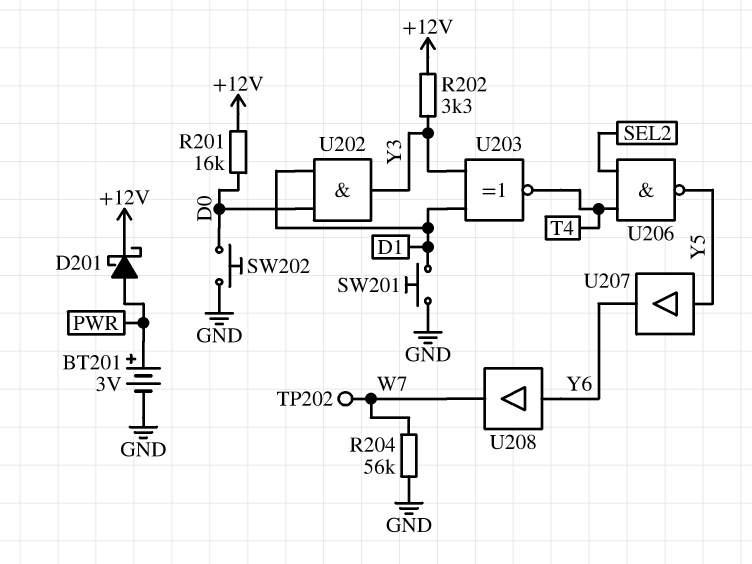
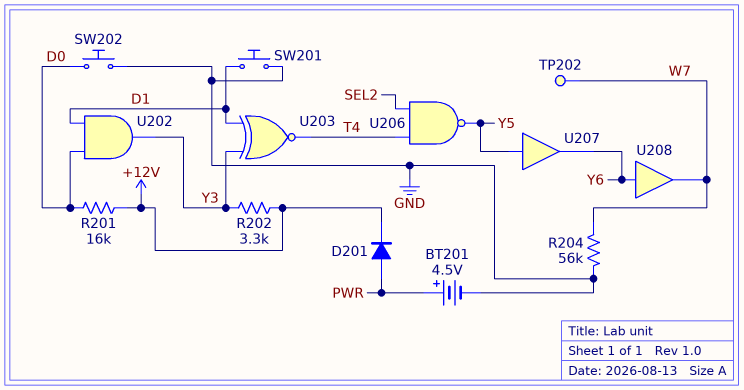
BT201: 3V (plus PWR, minus GND) -> 4.5V (plus PWR, minus GND)
D201: schottky (A PWR, K +12V) -> diode (A PWR, K +12V)

